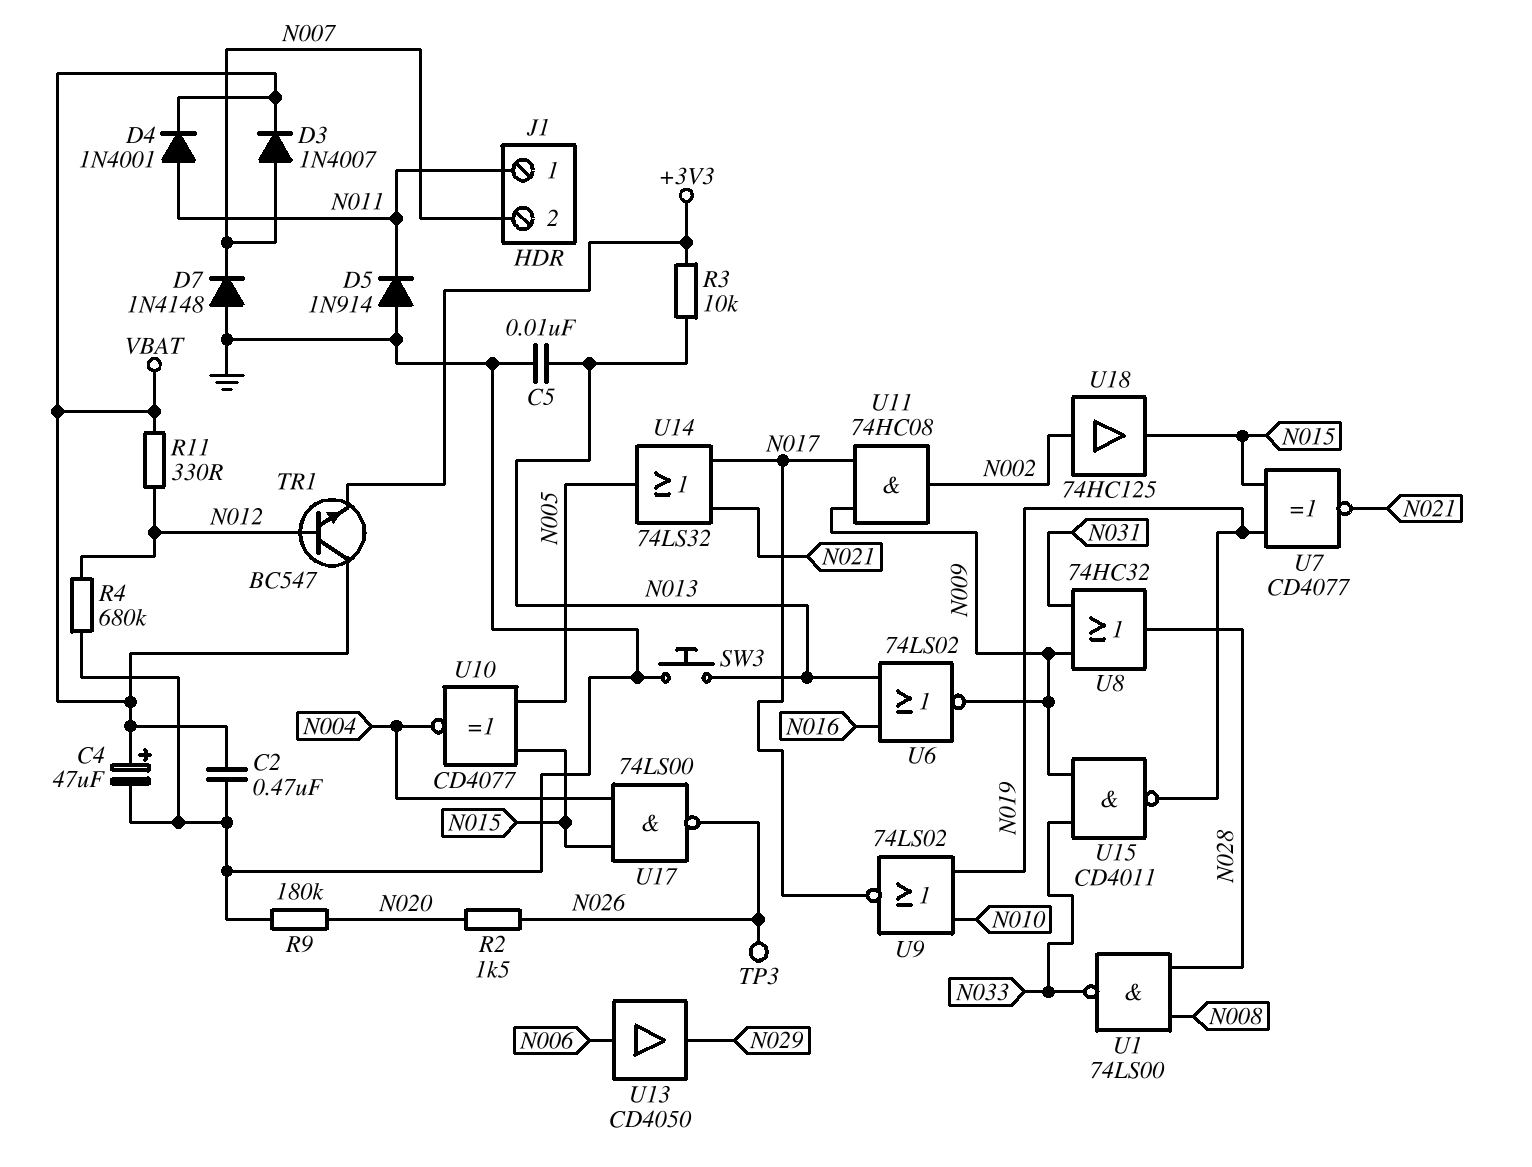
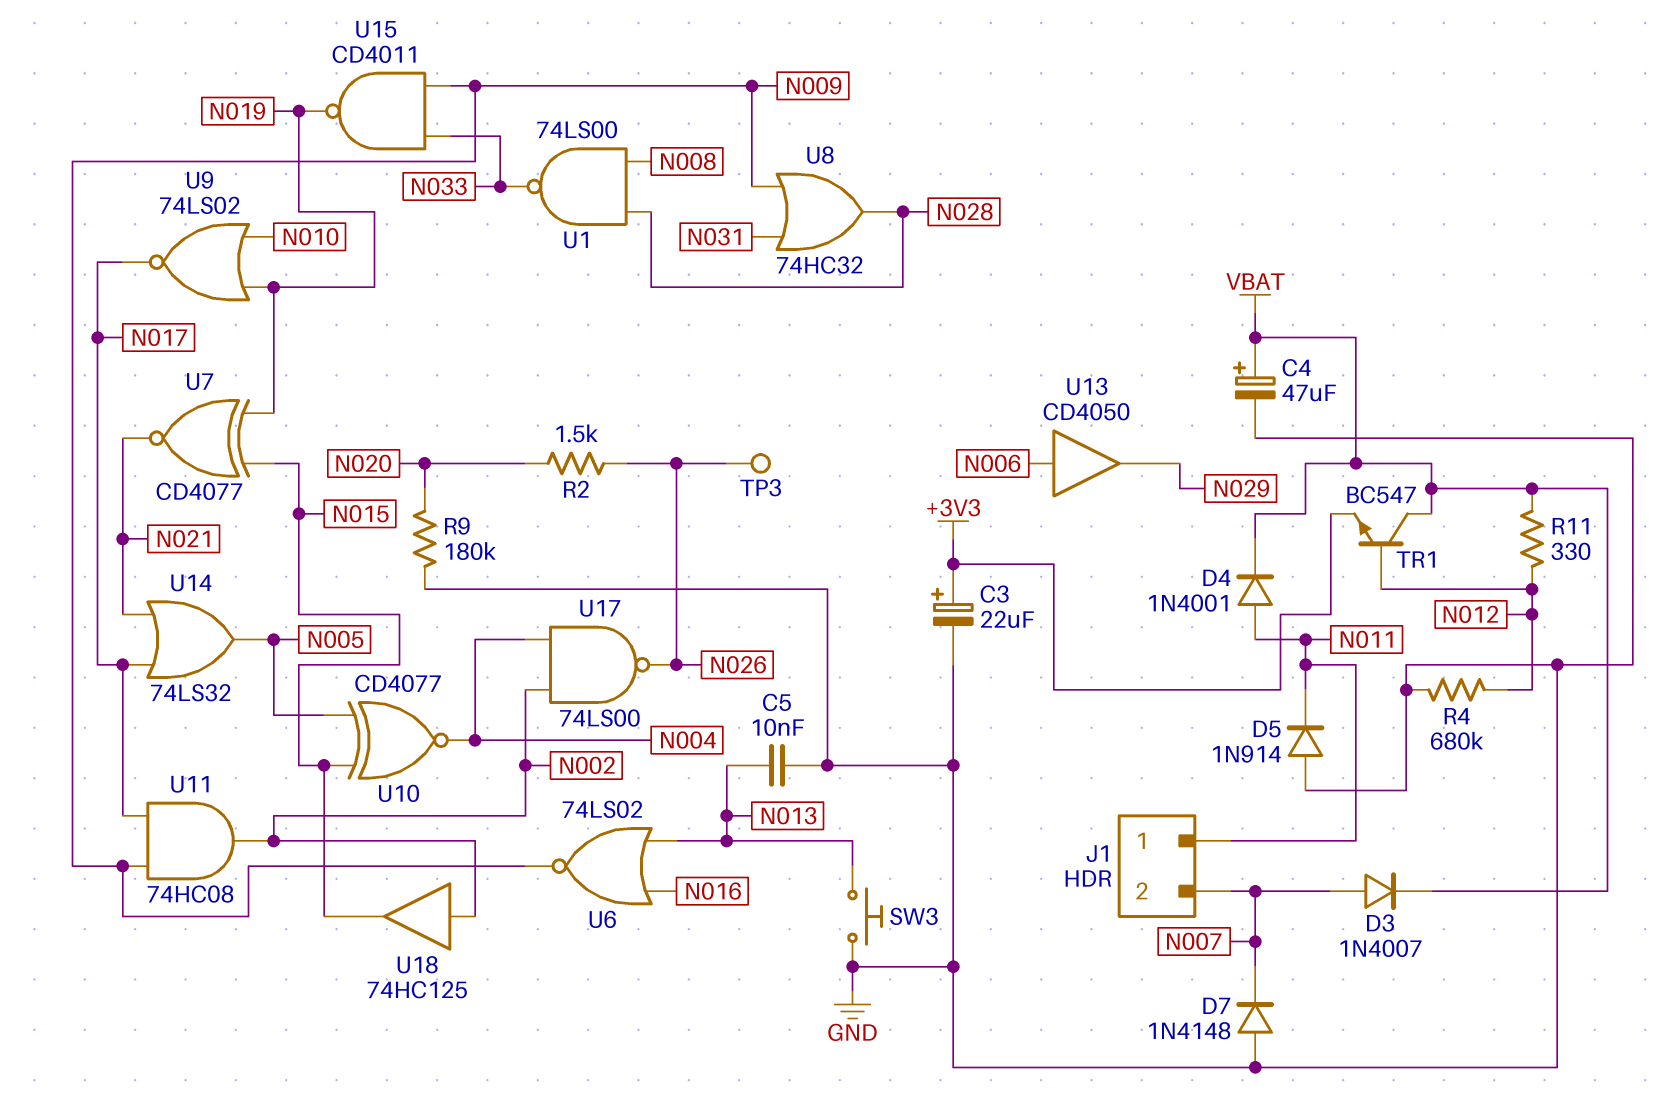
C2: 470nF (GND, VBAT) -> none
C3: none -> 22uF (plus +3V3, minus GND)
R3: 10k (+3V3, N013) -> none
U17: NAND 74LS00 (in N004, in N015, out N026) -> NAND 74LS00 (in N002, in N004, out N026)

